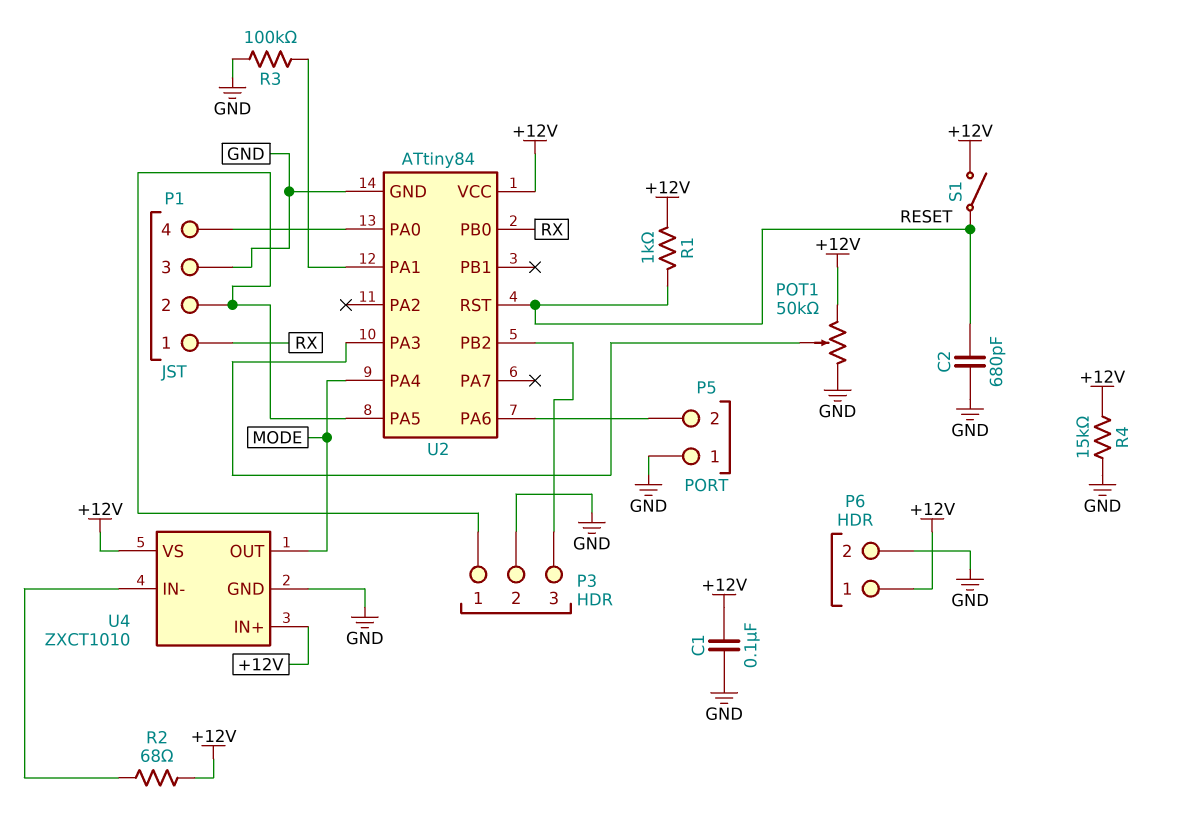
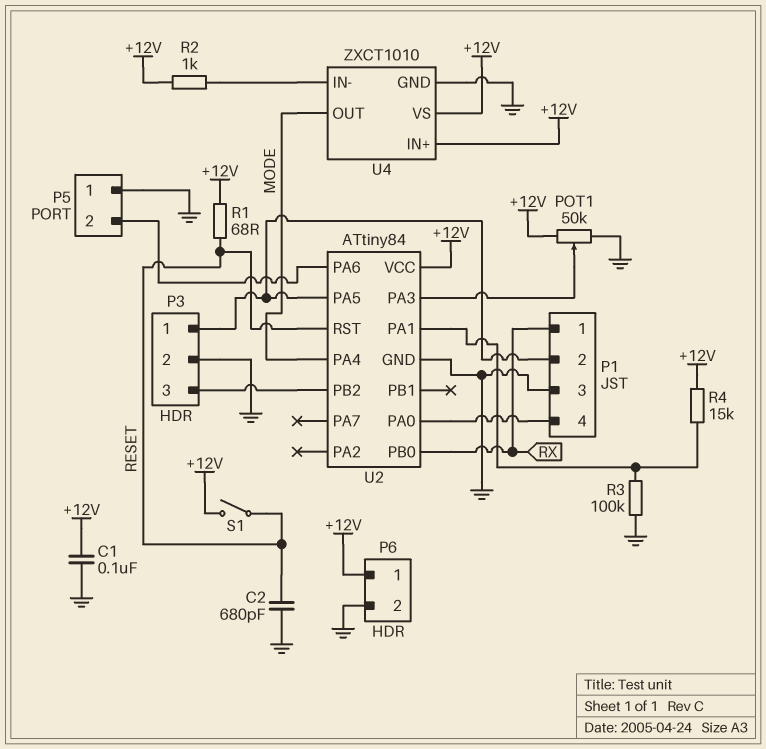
R1: 1k (+12V, RESET) -> 68 (+12V, RESET)
R2: 68 (+12V, U4/IN-) -> 1k (+12V, U4/IN-)
R4: 15k (+12V, GND) -> 15k (+12V, U2/PA1)

